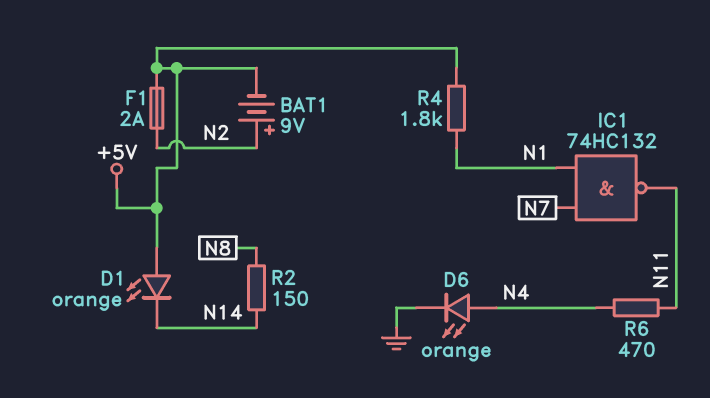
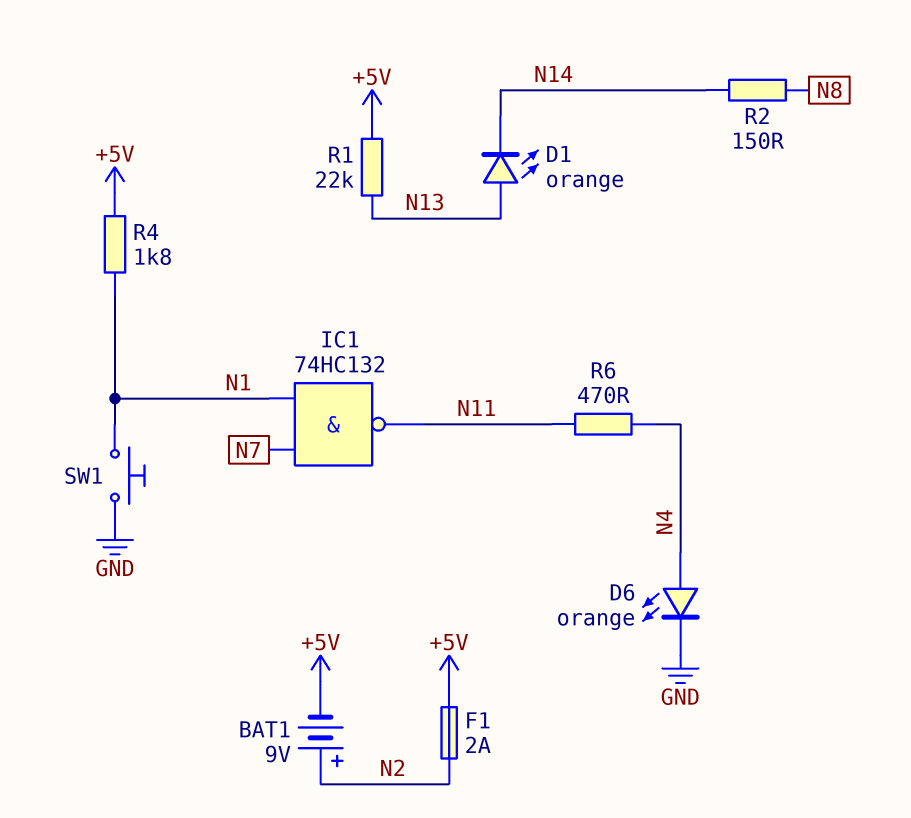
D1: LED orange (A +5V, K N14) -> LED orange (A N13, K N14)
R1: none -> 22k (+5V, N13)
SW1: none -> button (GND, N1)

